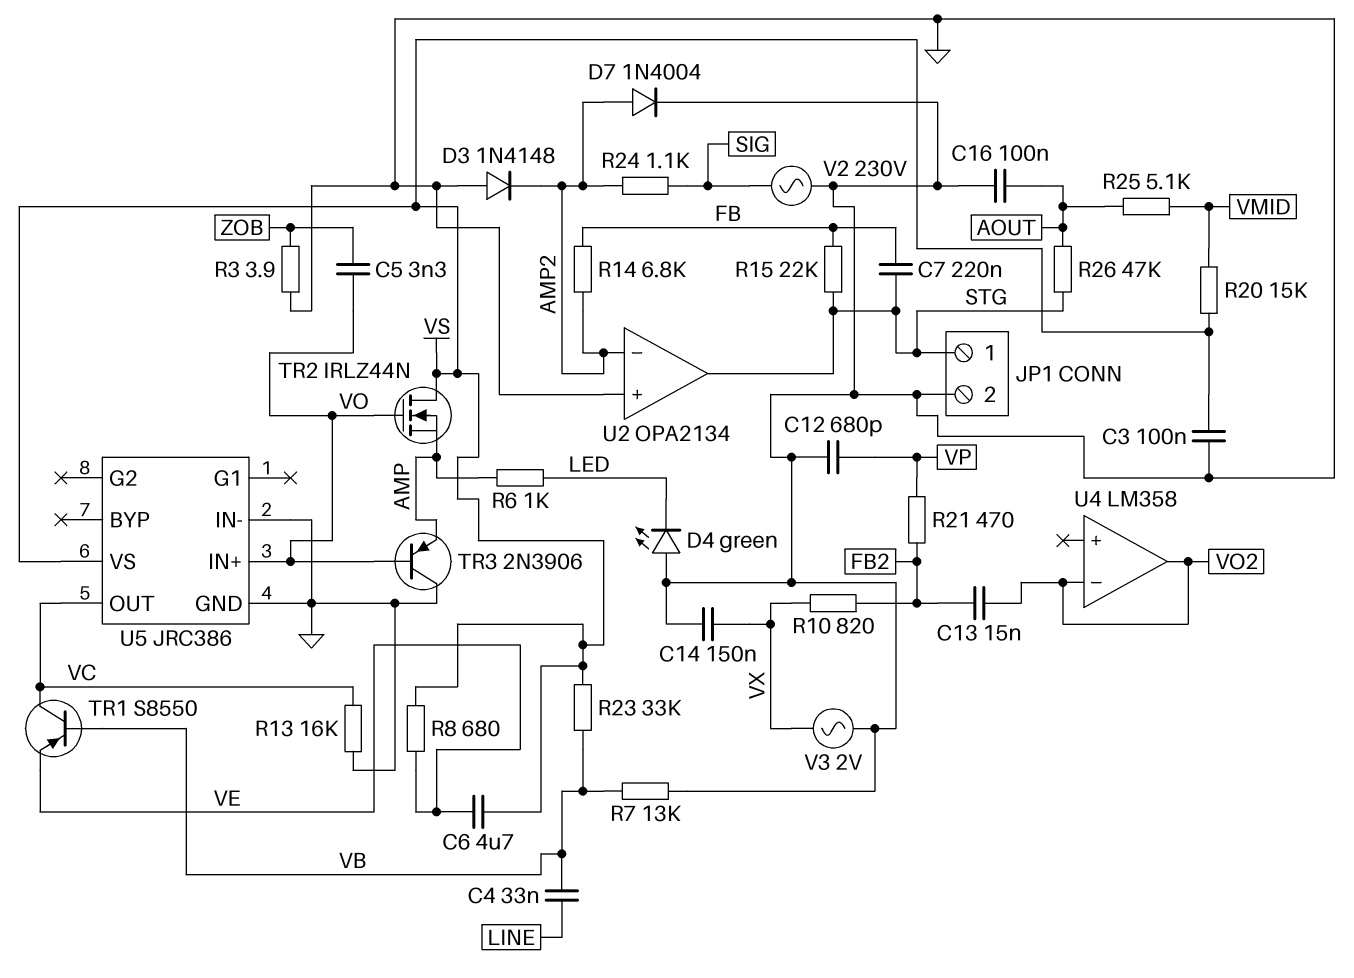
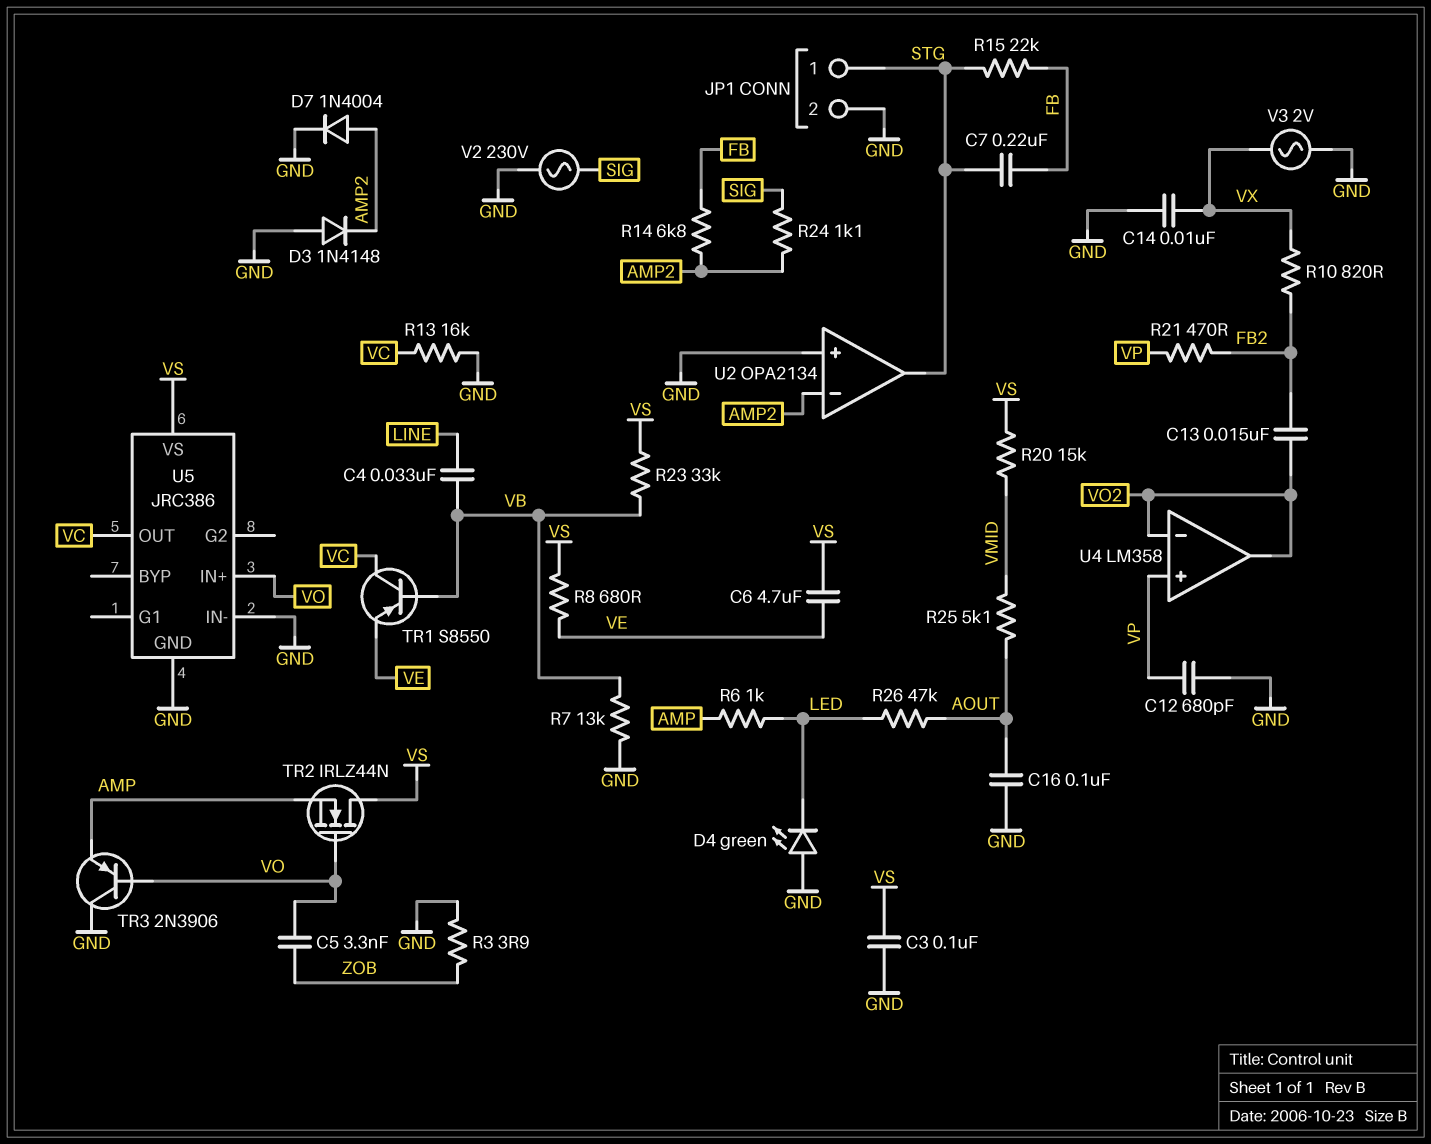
C14: 150nF (GND, VX) -> 10nF (GND, VX)
R26: 47k (AOUT, STG) -> 47k (AOUT, LED)
U4 pin in+: none -> VP

